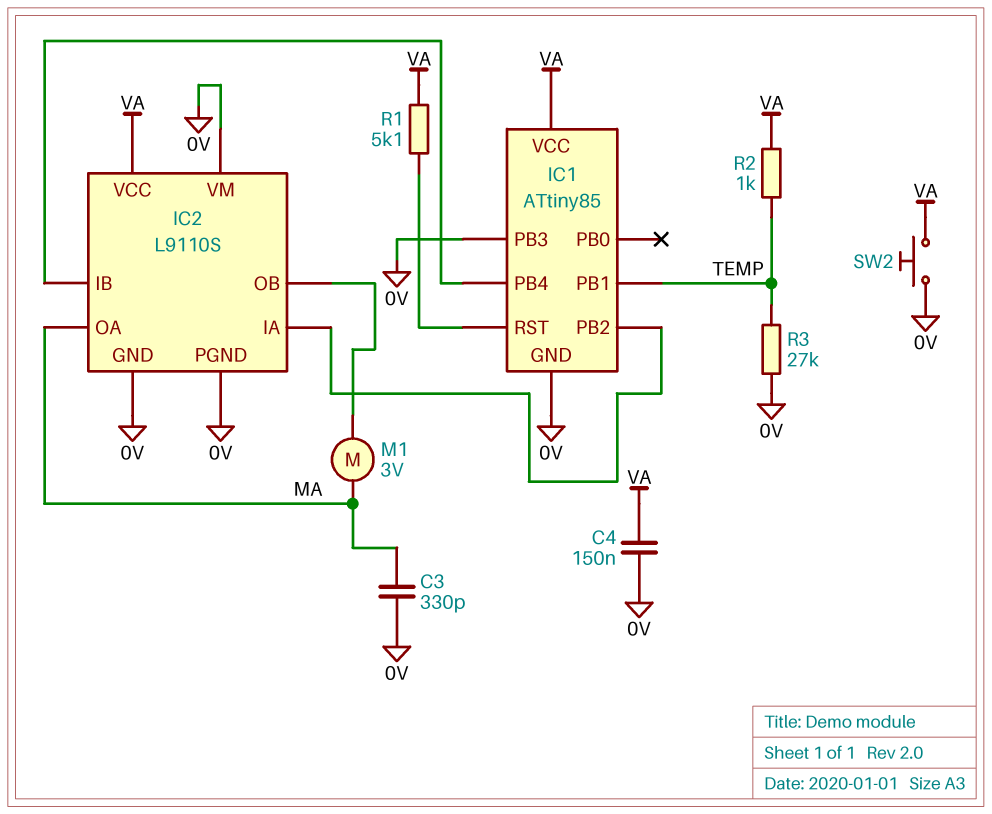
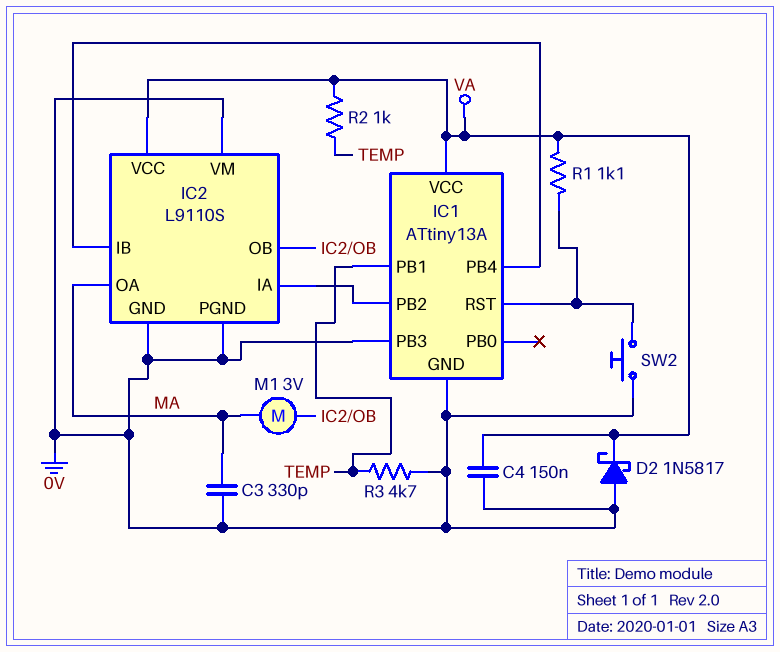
D2: none -> schottky 1N5817 (A 0V, K VA)
IC1: ATtiny85 -> ATtiny13A
R1: 5.1k (IC1/RST, VA) -> 1.1k (IC1/RST, VA)
R3: 27k (0V, TEMP) -> 4.7k (0V, TEMP)
SW2: button (0V, VA) -> button (0V, IC1/RST)

